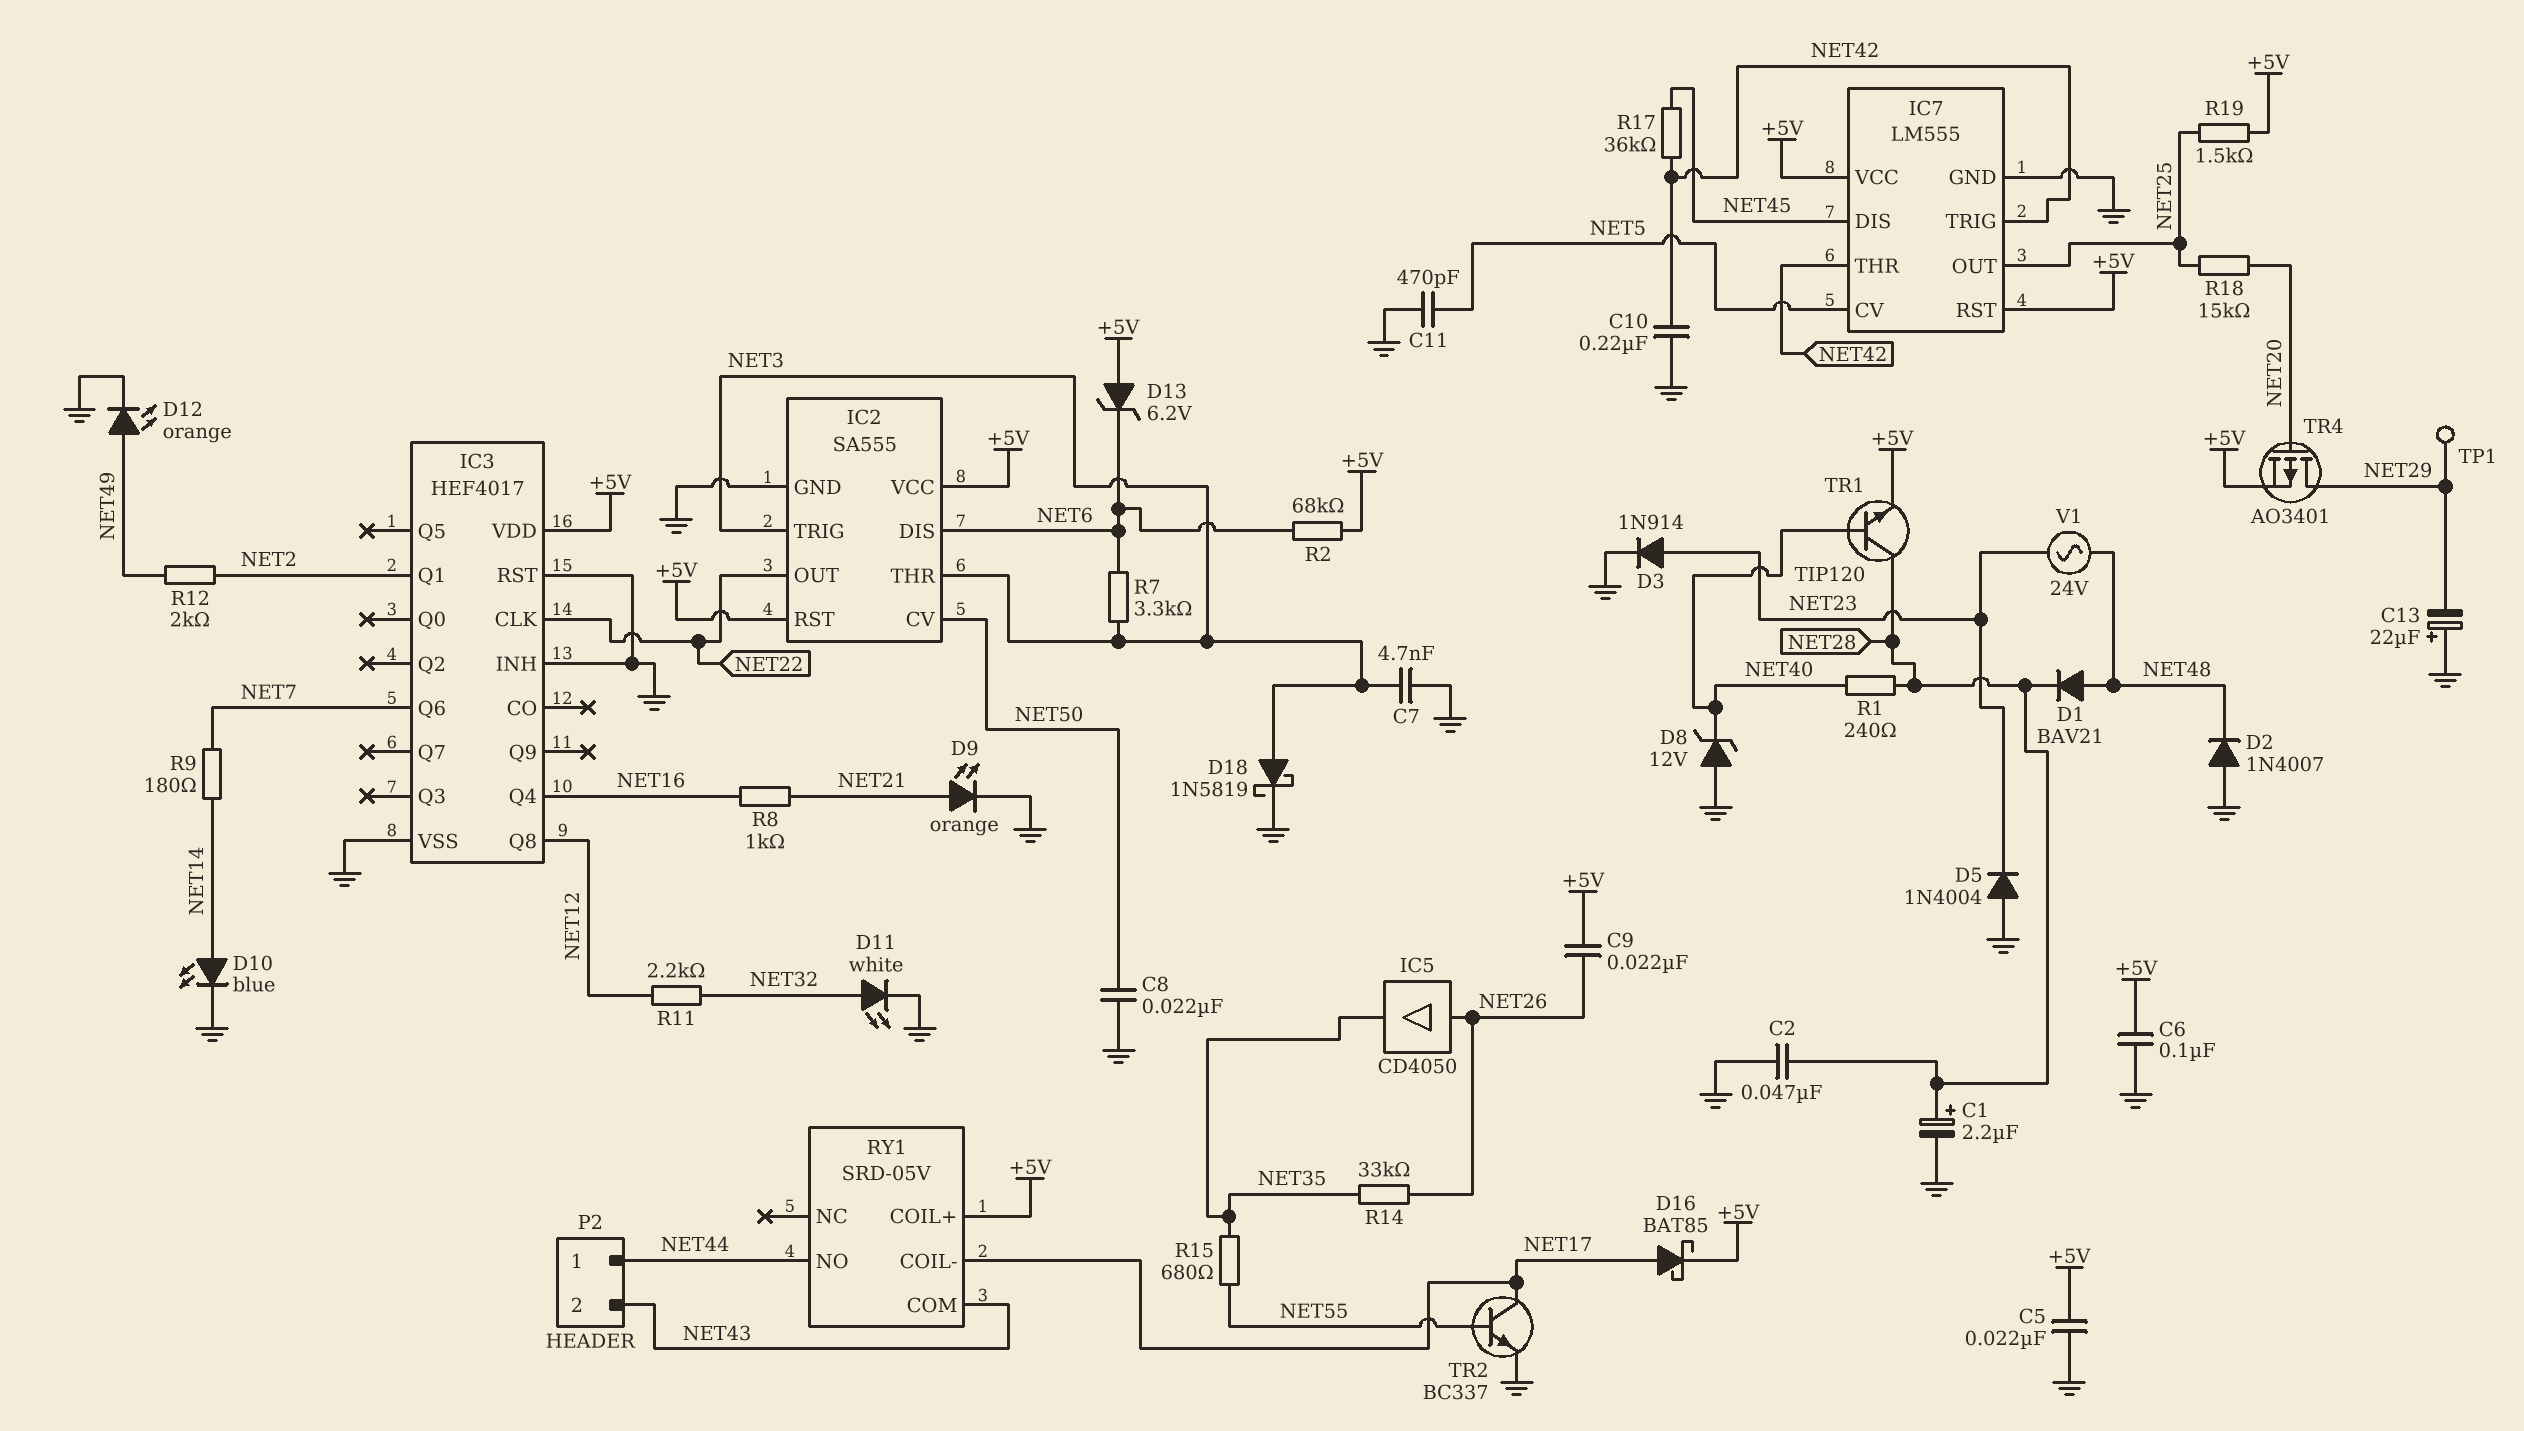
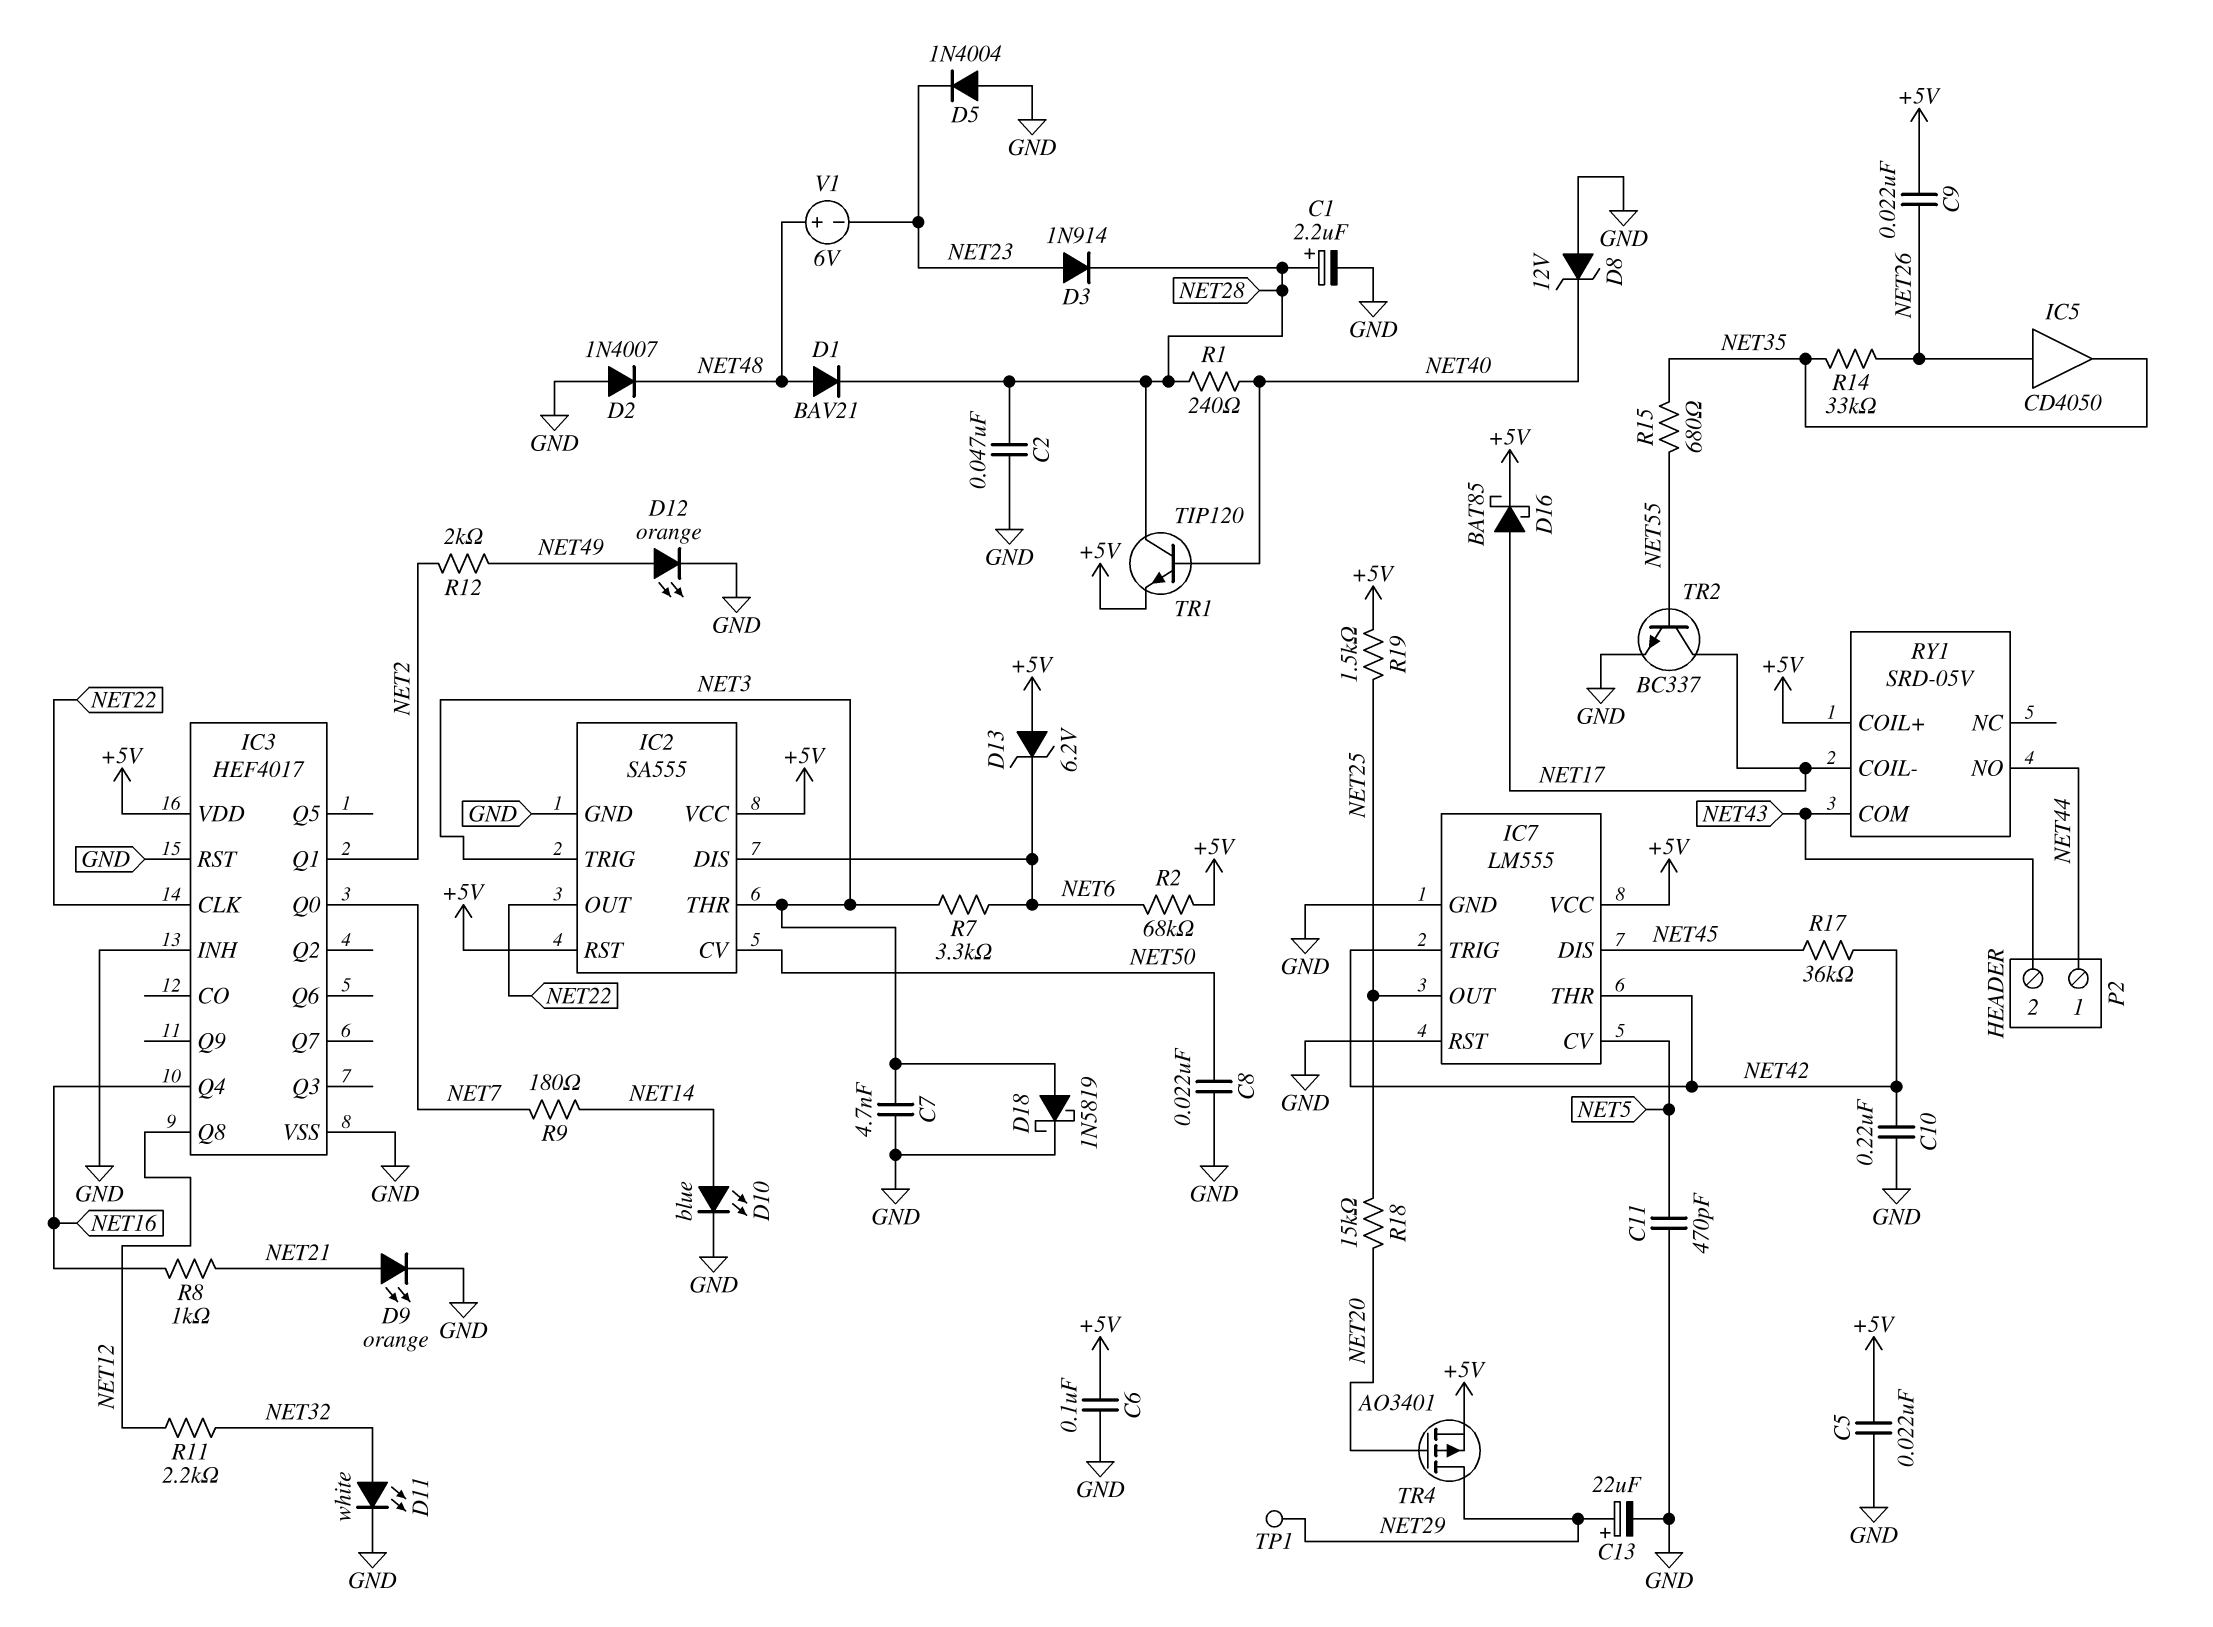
C13: 22uF (plus GND, minus NET29) -> 22uF (plus NET29, minus GND)
D3: diode 1N914 (A NET23, K GND) -> diode 1N914 (A NET23, K NET28)
IC3 pin Q0: none -> NET7
IC3 pin Q6: NET7 -> none
IC7 pin RST: +5V -> GND
V1: AC 24V (NET23, NET48) -> 6V (plus NET48, minus NET23)

